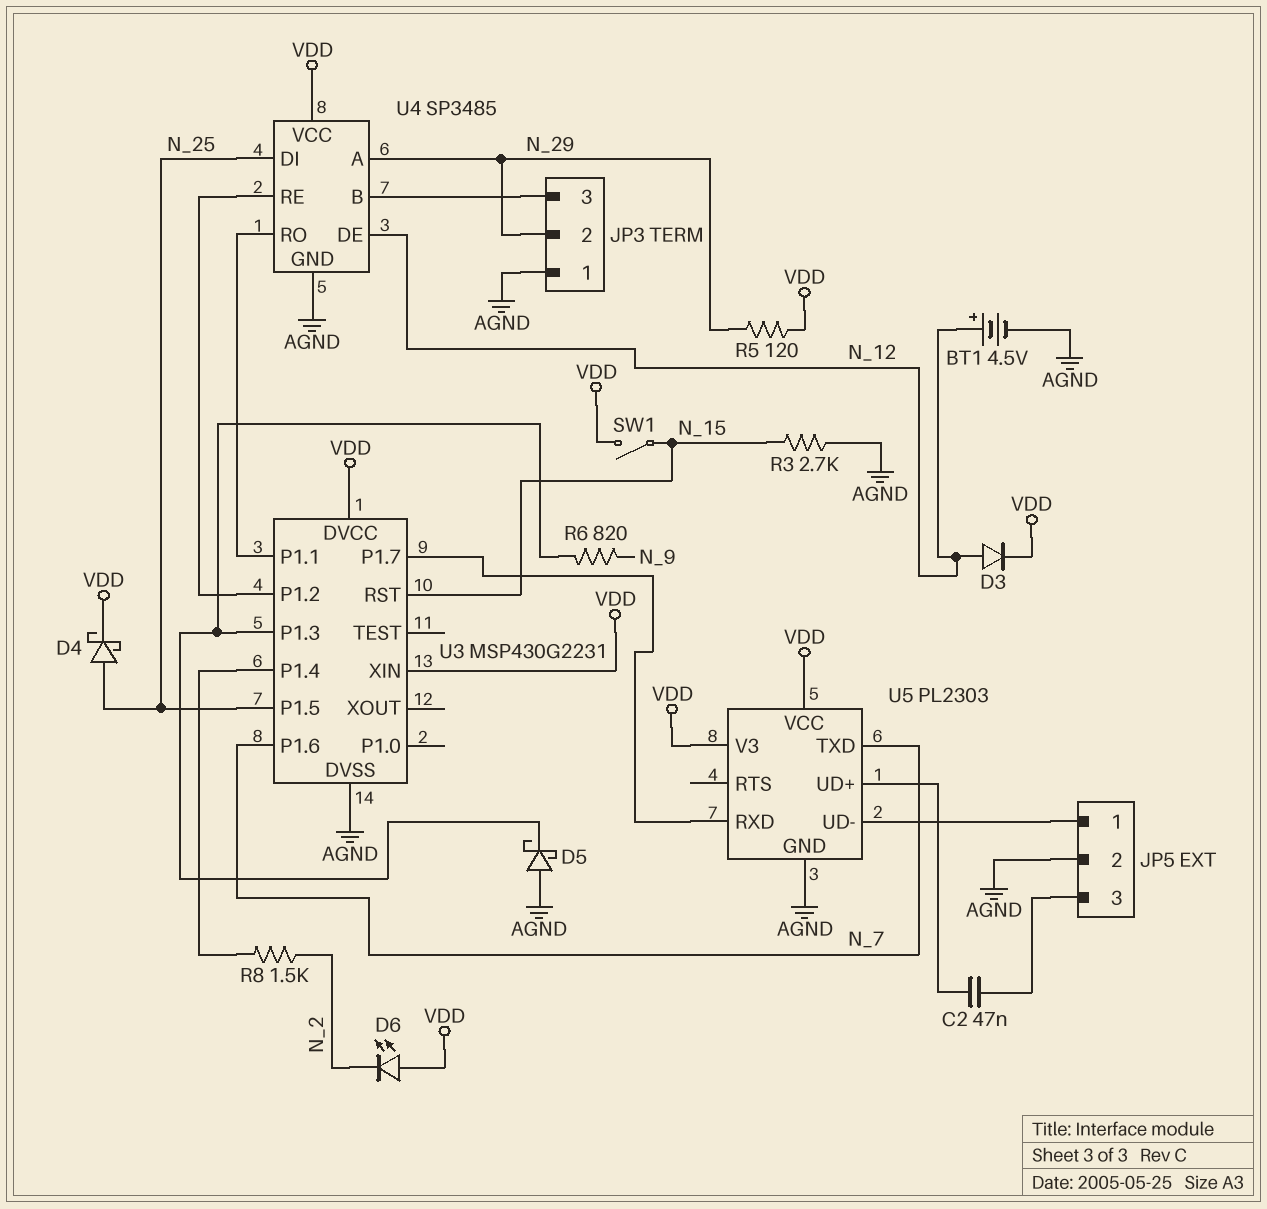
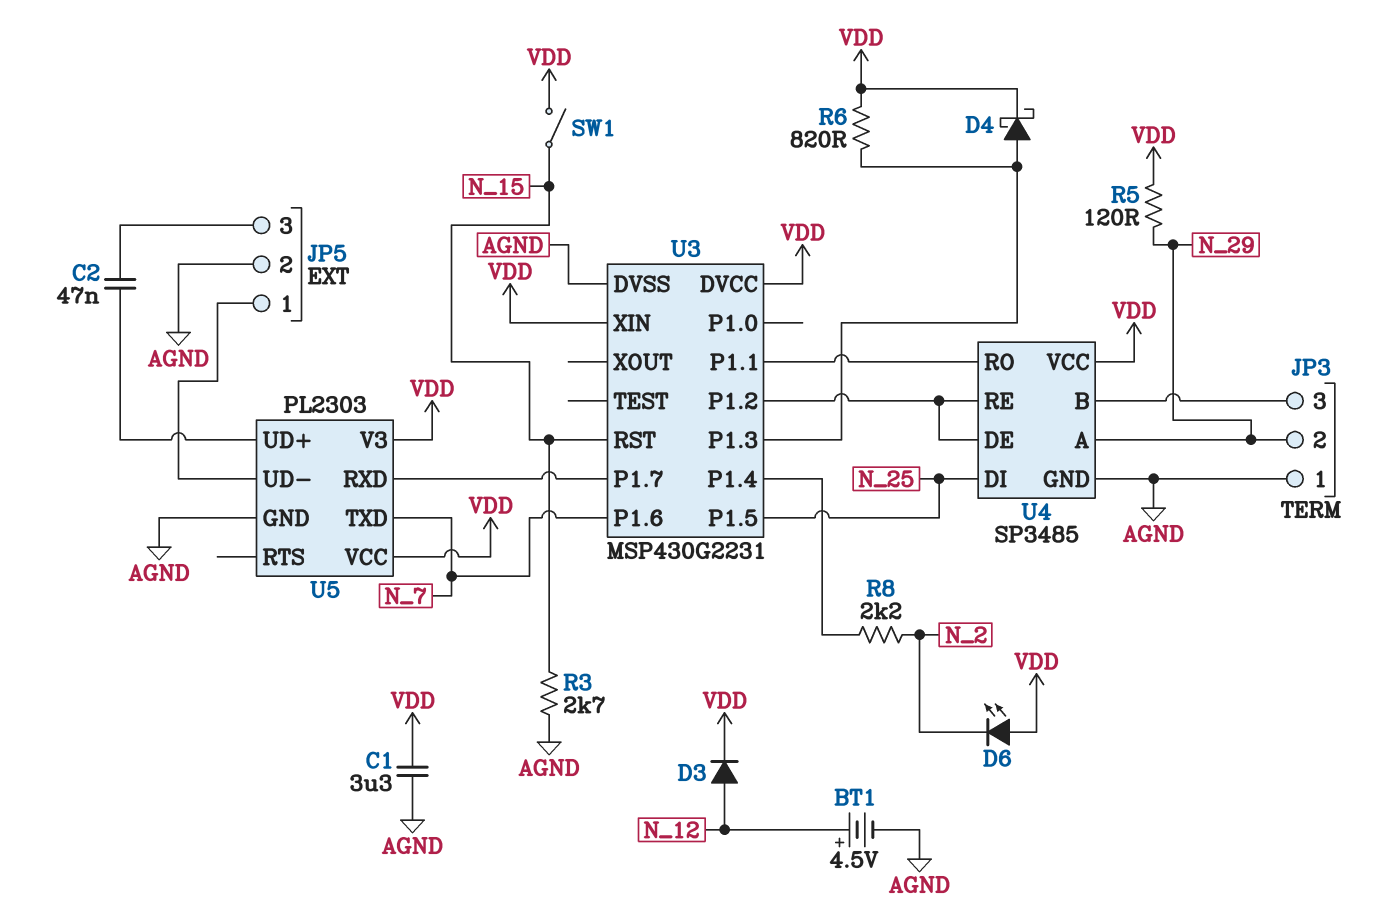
C1: none -> 3.3uF (AGND, VDD)
D4: schottky (A N_25, K VDD) -> schottky (A U3/P1.3, K VDD)
D5: schottky (A AGND, K U3/P1.3) -> none
R6: 820 (N_9, U3/P1.3) -> 820 (U3/P1.3, VDD)
R8: 1.5k (N_2, U3/P1.4) -> 2.2k (N_2, U3/P1.4)
U4 pin DE: N_12 -> U3/P1.2

